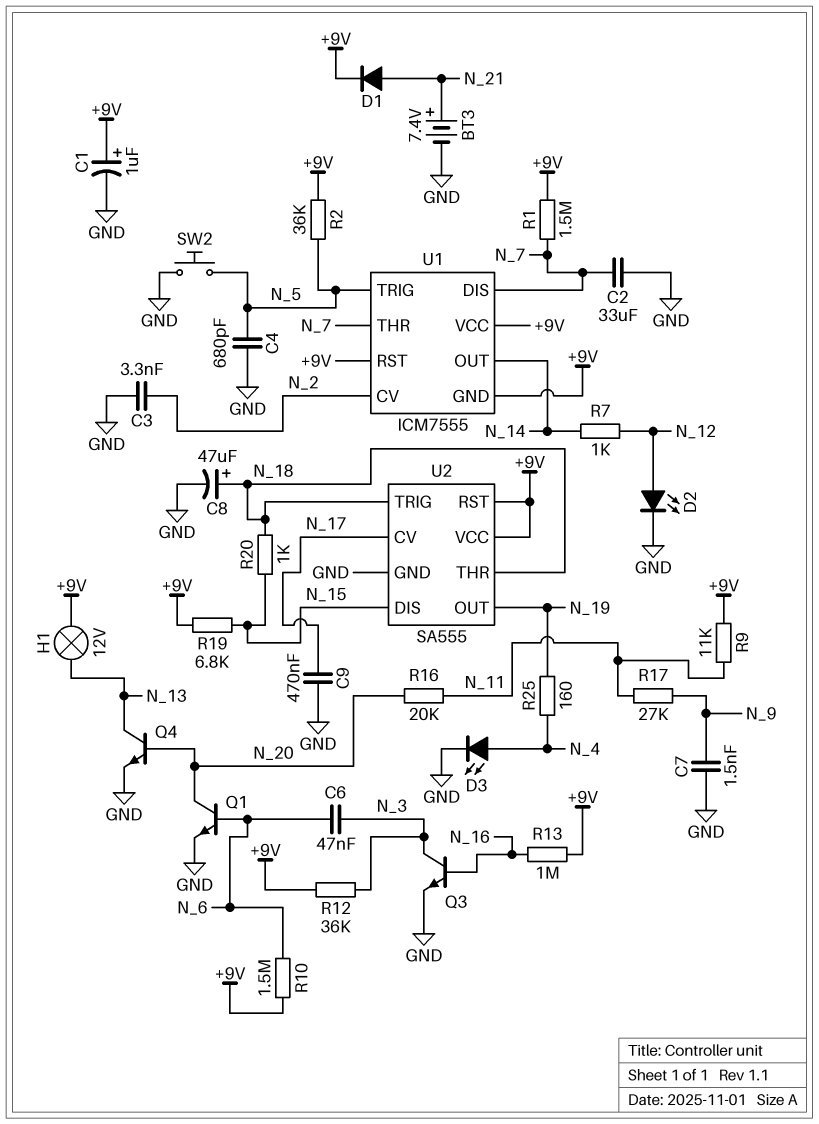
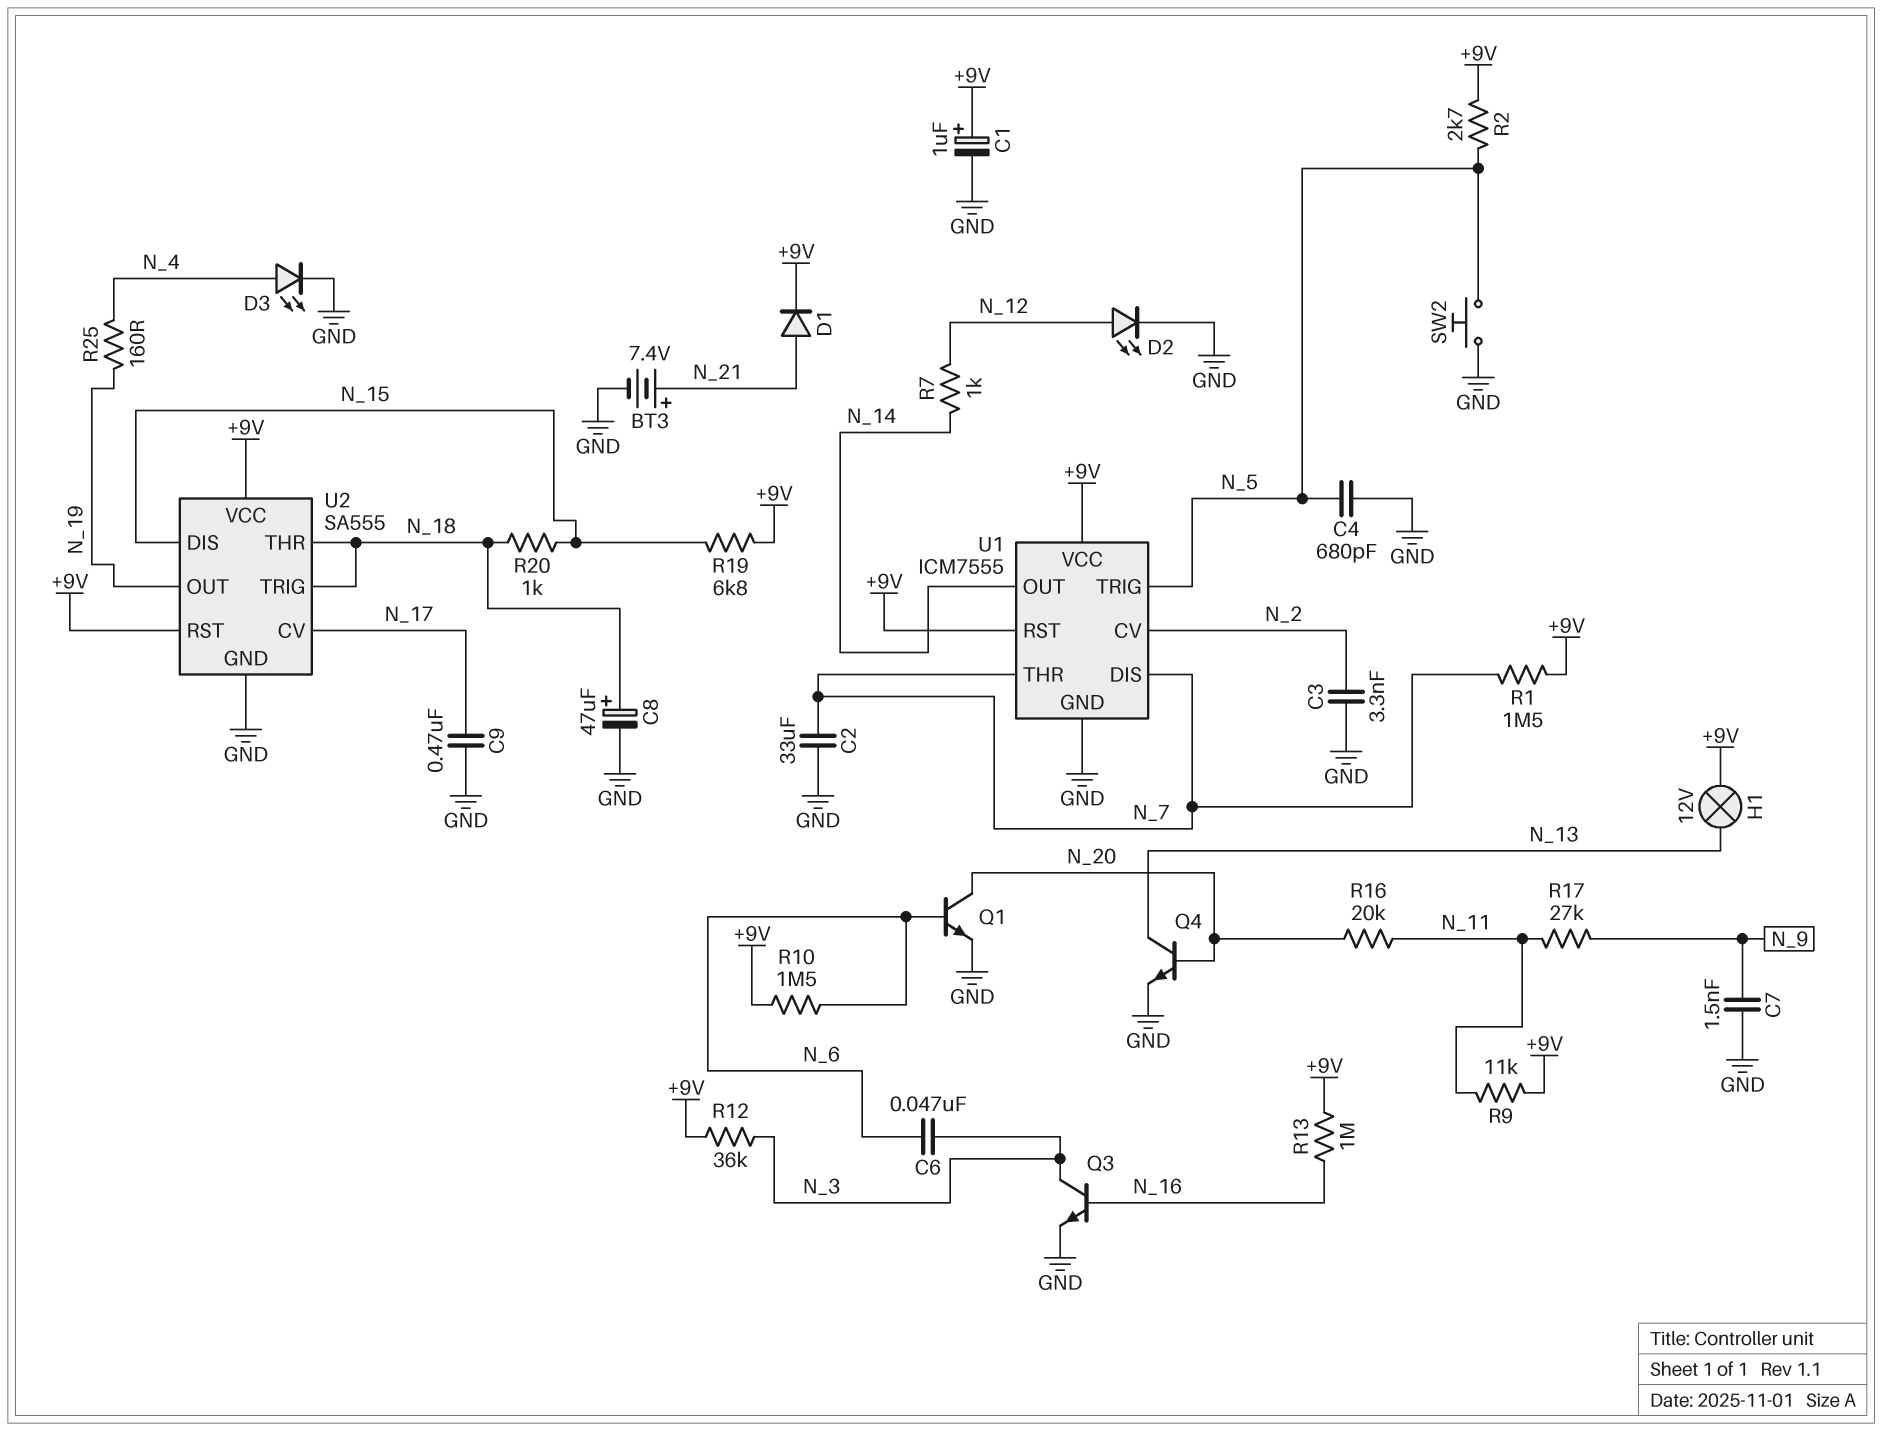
R2: 36k (+9V, N_5) -> 2.7k (+9V, N_5)
U1 pin GND: +9V -> GND

